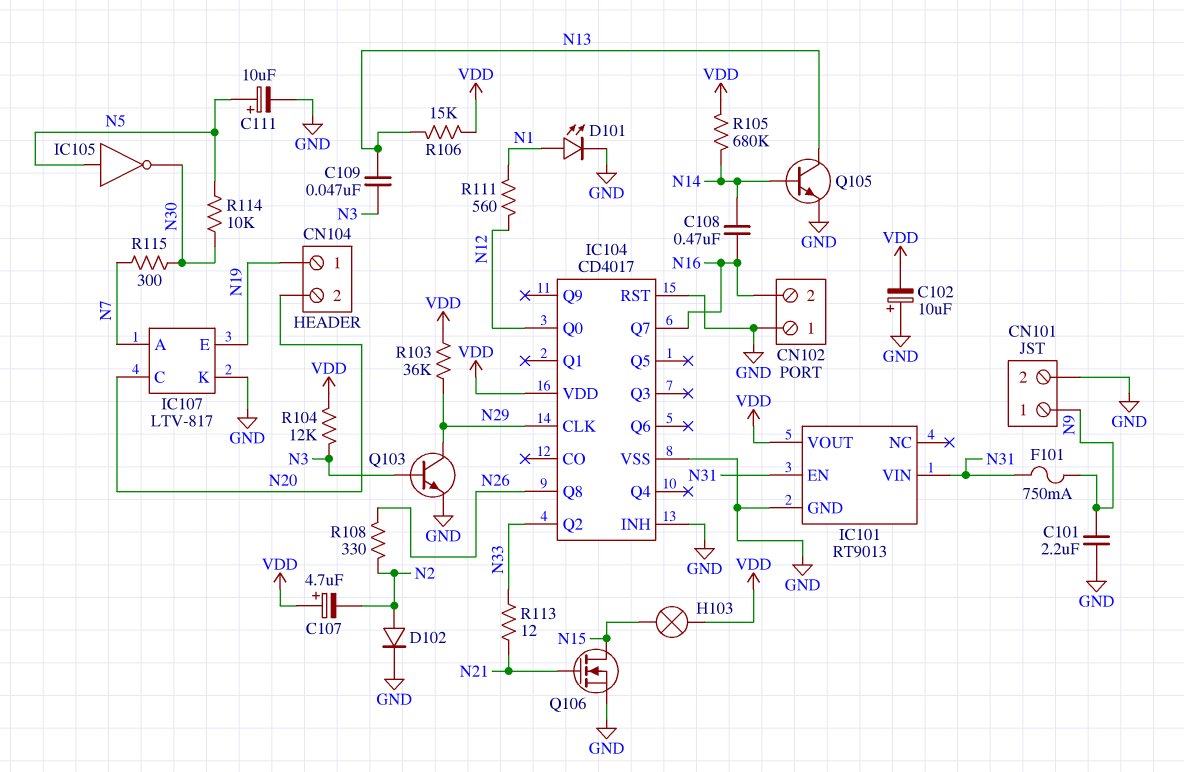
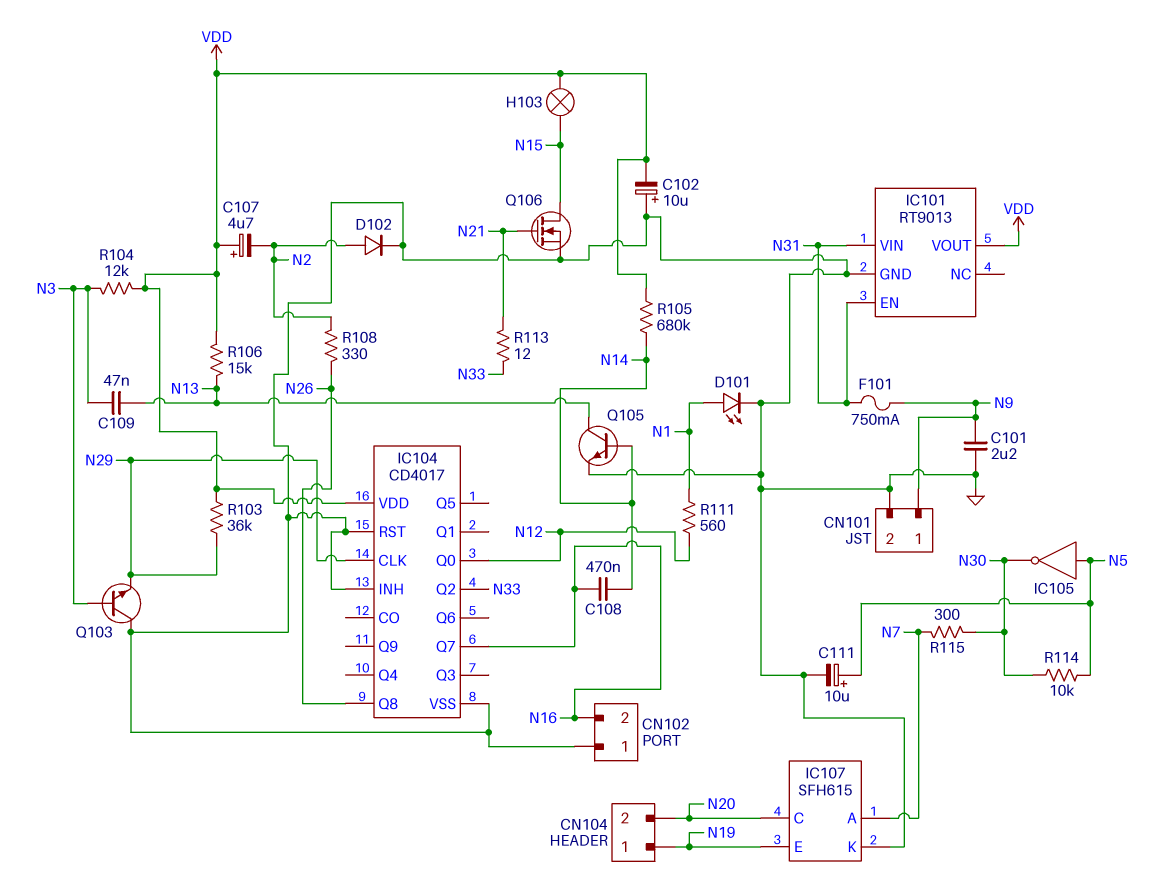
IC107: LTV-817 -> SFH615
Q103: NPN (B N3, C N29, E GND) -> NPN (B N3, C GND, E N29)

